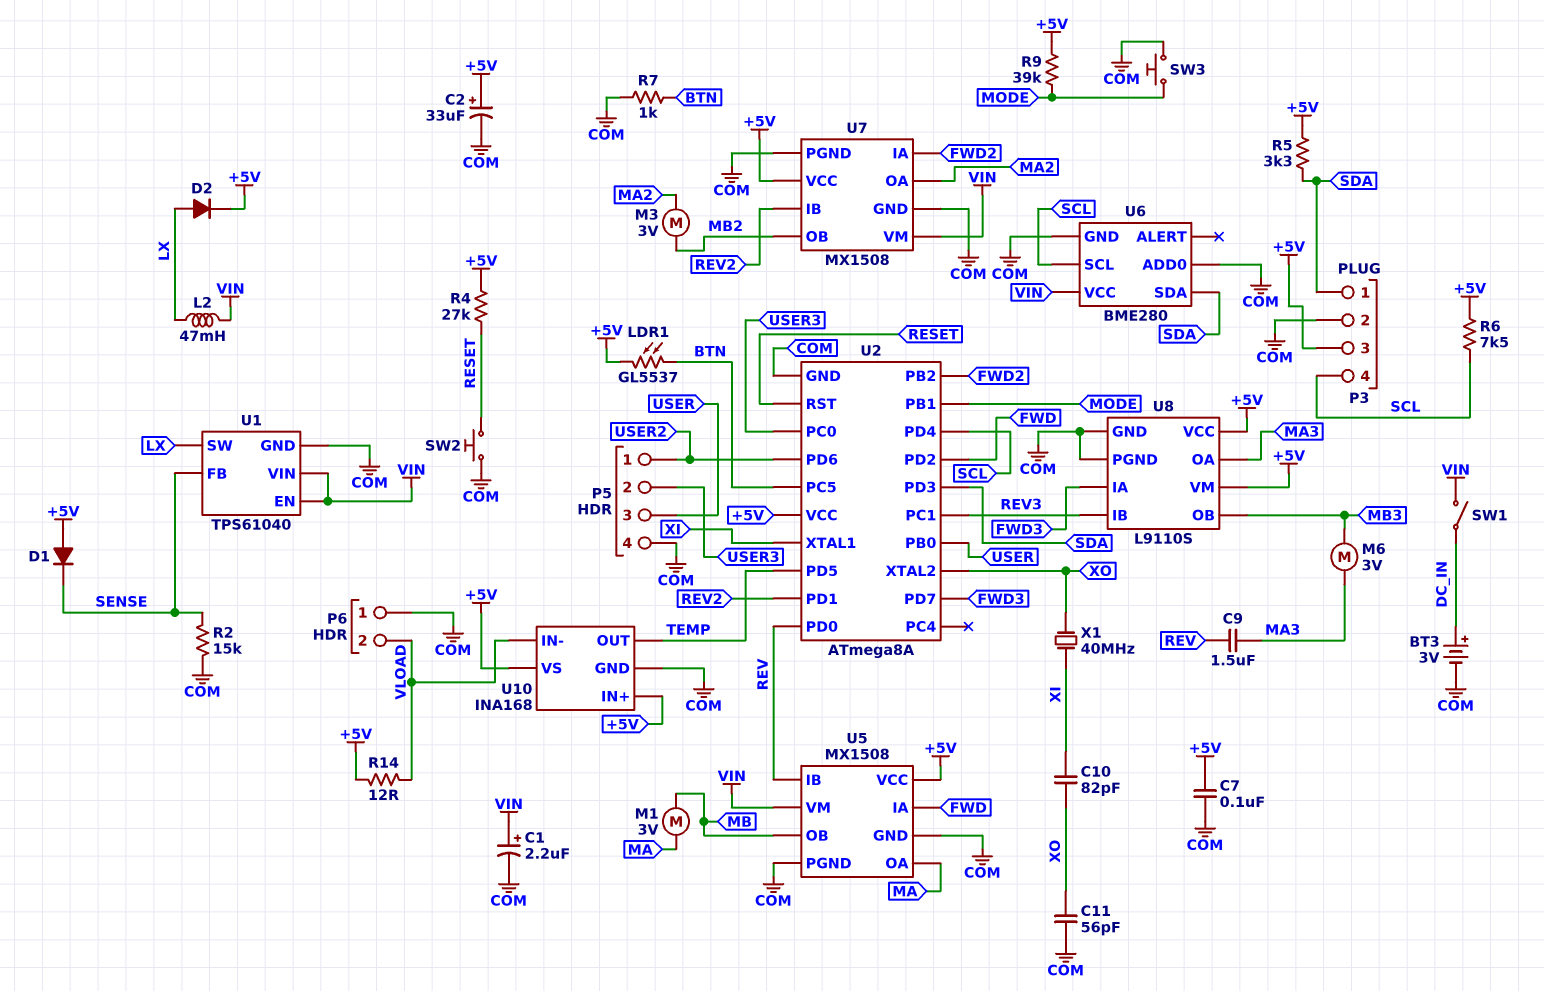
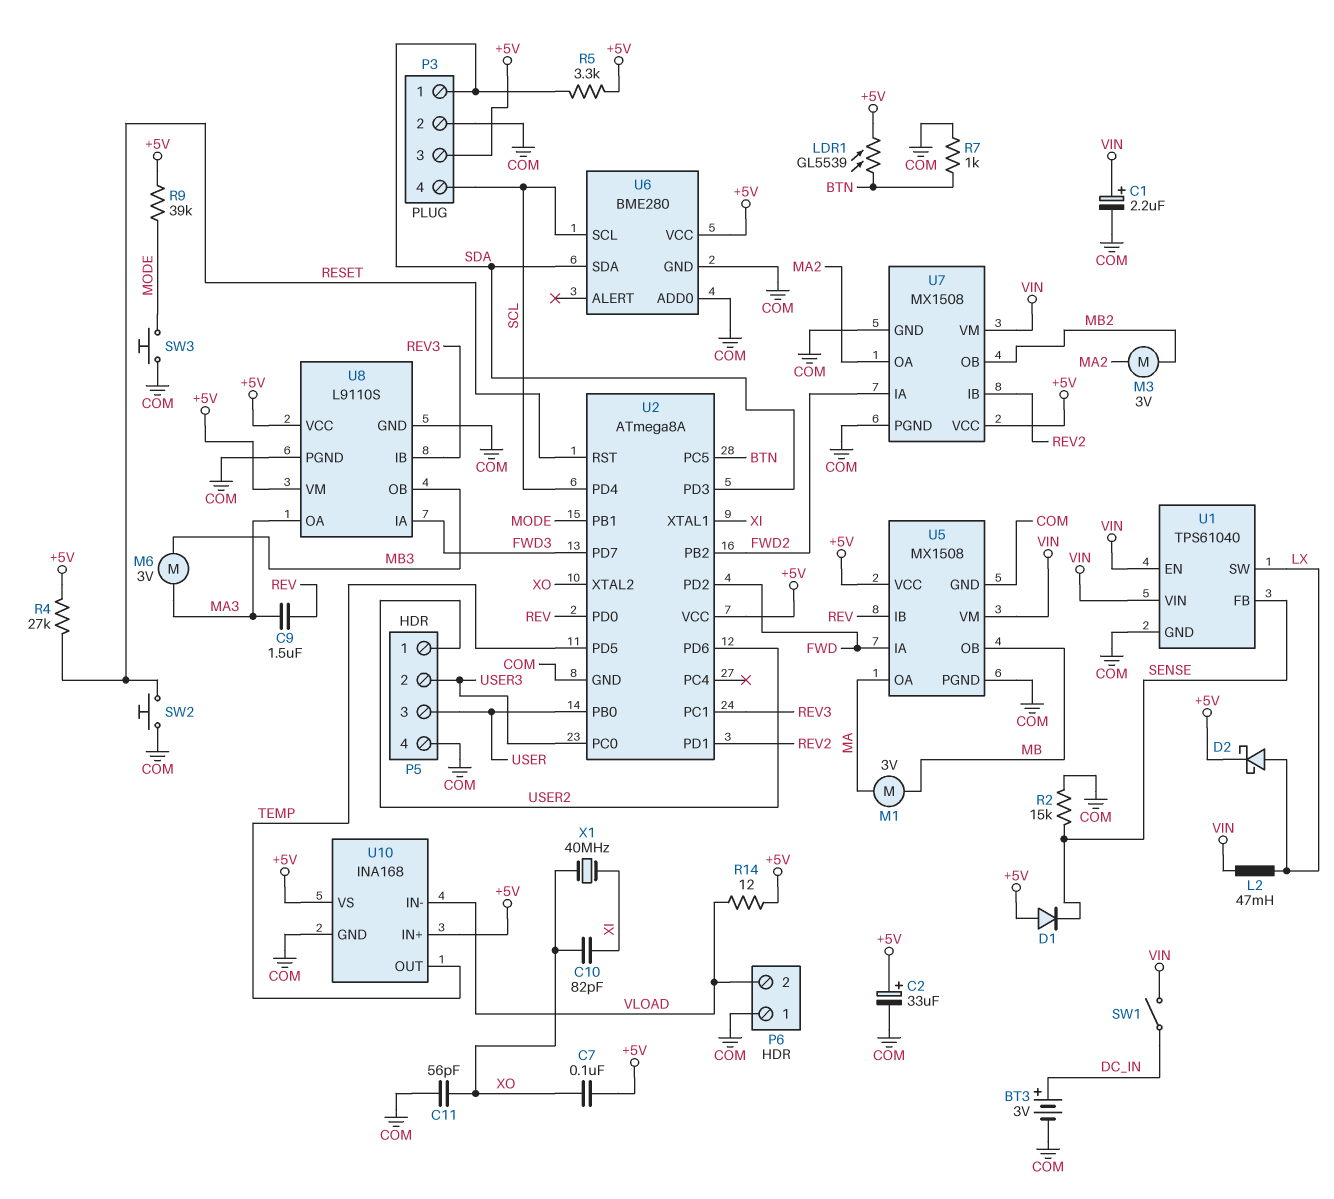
C7: 100nF (+5V, COM) -> 100nF (+5V, XO)
D2: diode (A LX, K +5V) -> schottky (A LX, K +5V)
LDR1: GL5537 (+5V, BTN) -> GL5539 (+5V, BTN)
R6: 7.5k (+5V, SCL) -> none
U6 pin VCC: VIN -> +5V

